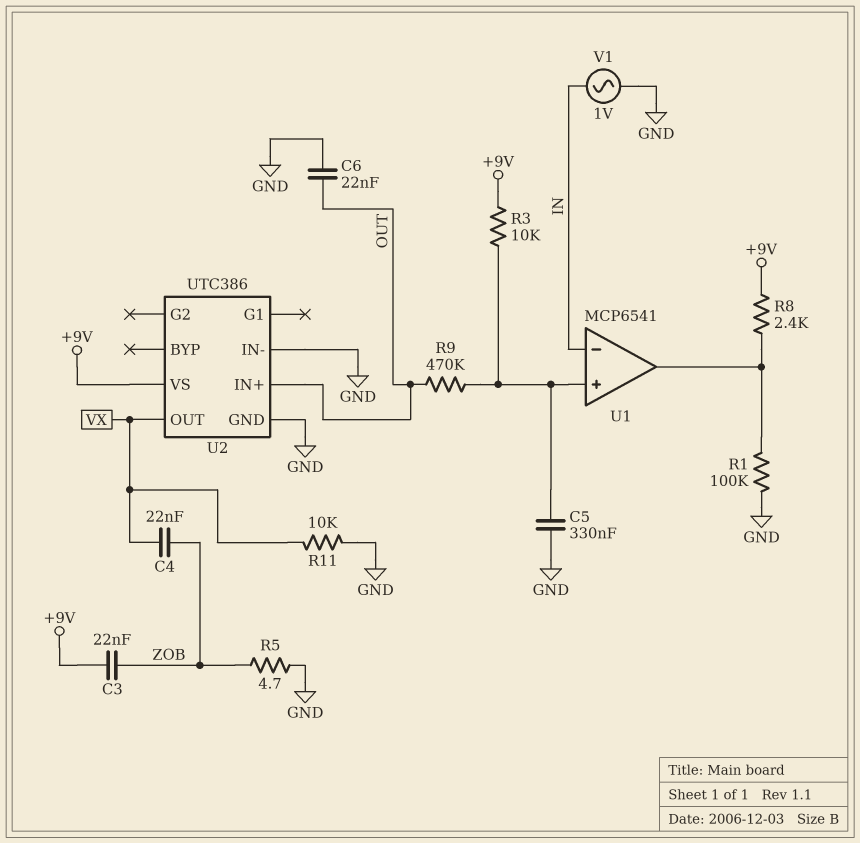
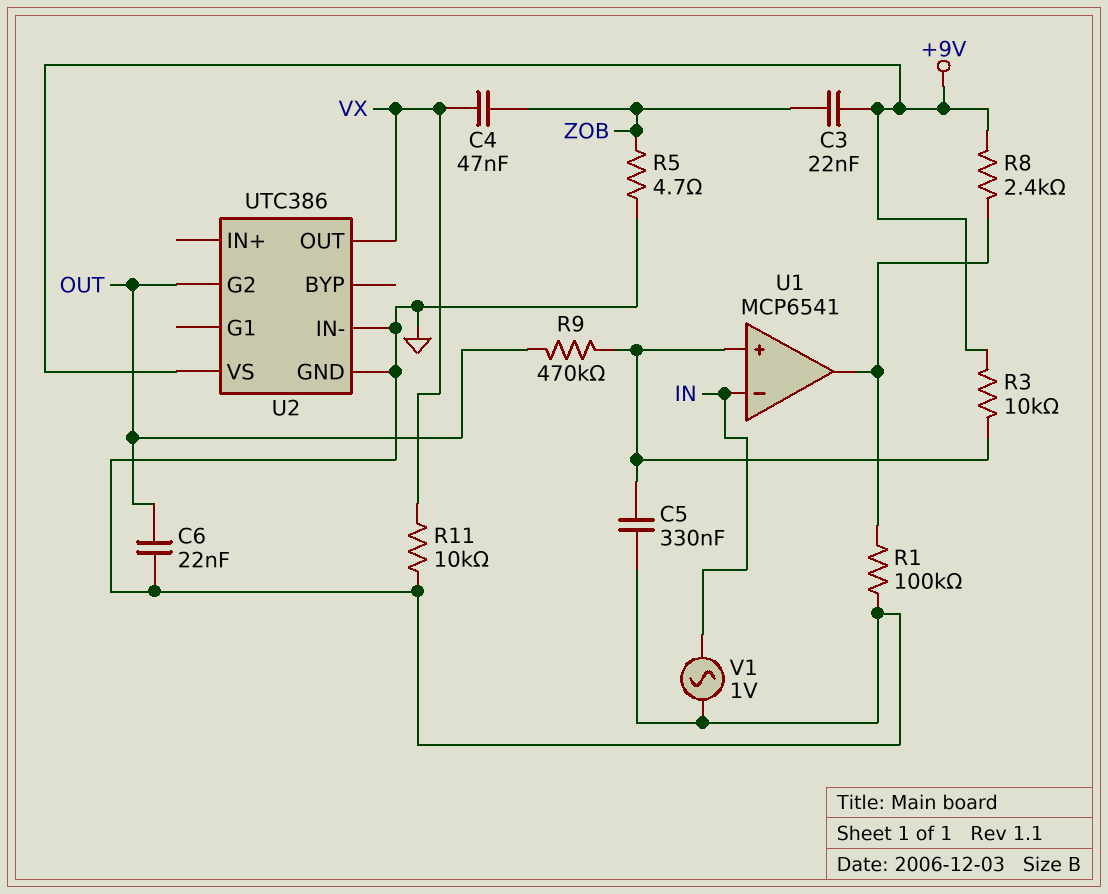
C4: 22nF (VX, ZOB) -> 47nF (VX, ZOB)
U2 pin G2: none -> OUT
U2 pin IN+: OUT -> none

